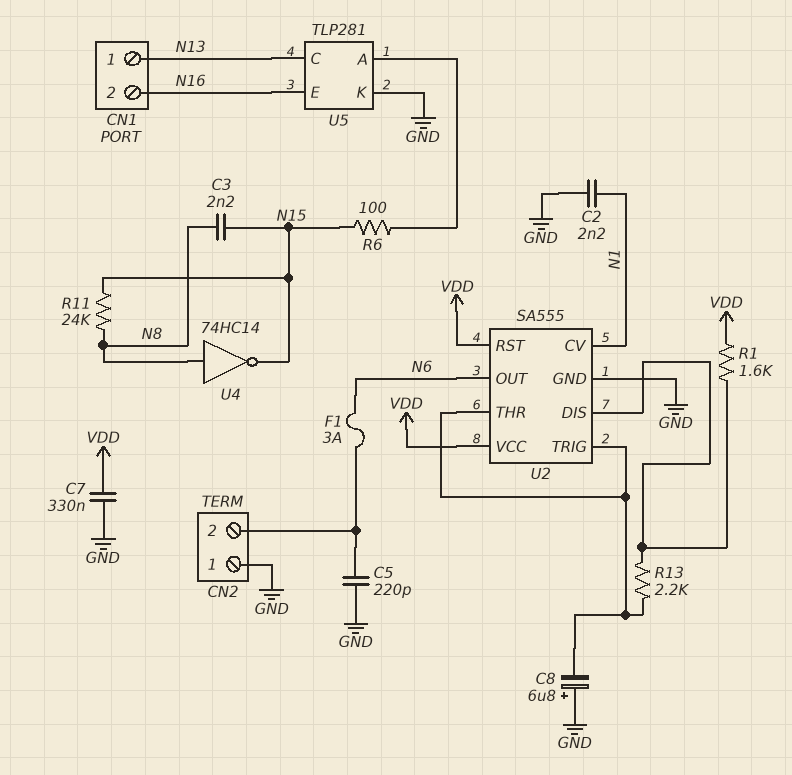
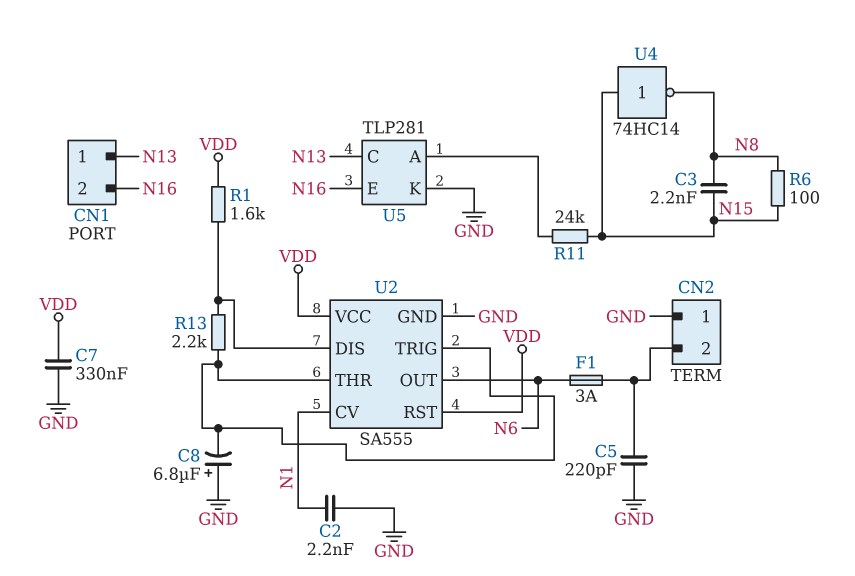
R6: 100 (N15, U5/A) -> 100 (N8, N15)
R11: 24k (N8, N15) -> 24k (N15, U5/A)
U4: NOT 74HC14 (in N8, out N15) -> NOT 74HC14 (in N15, out N8)

